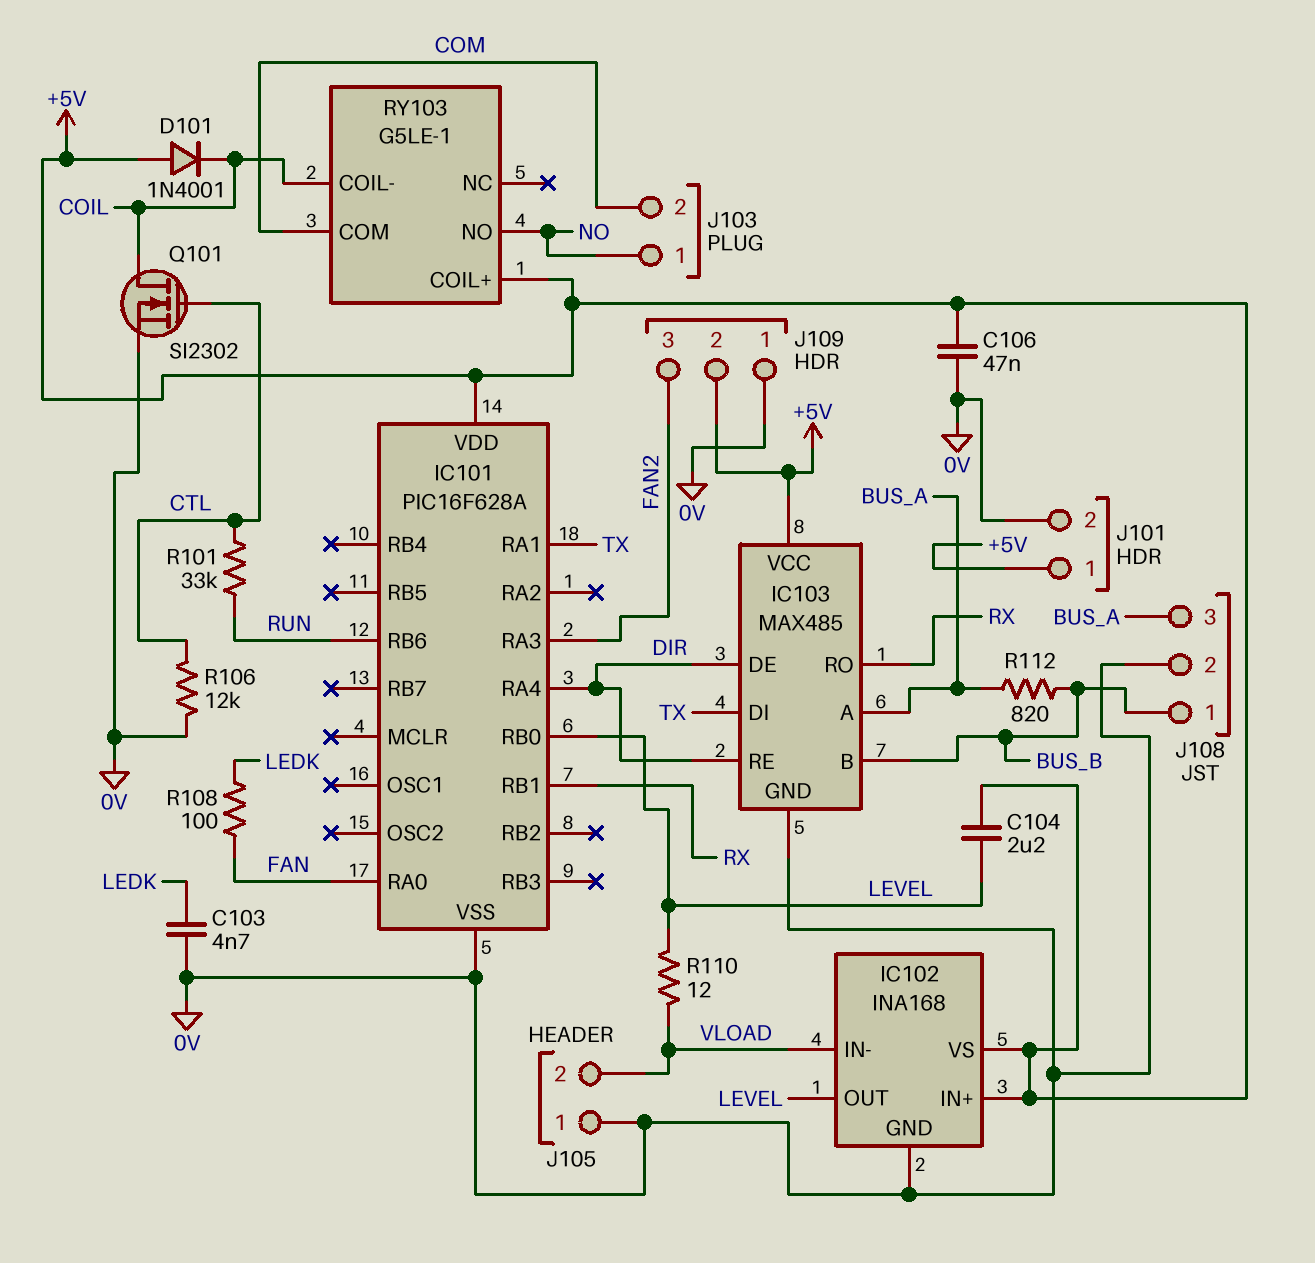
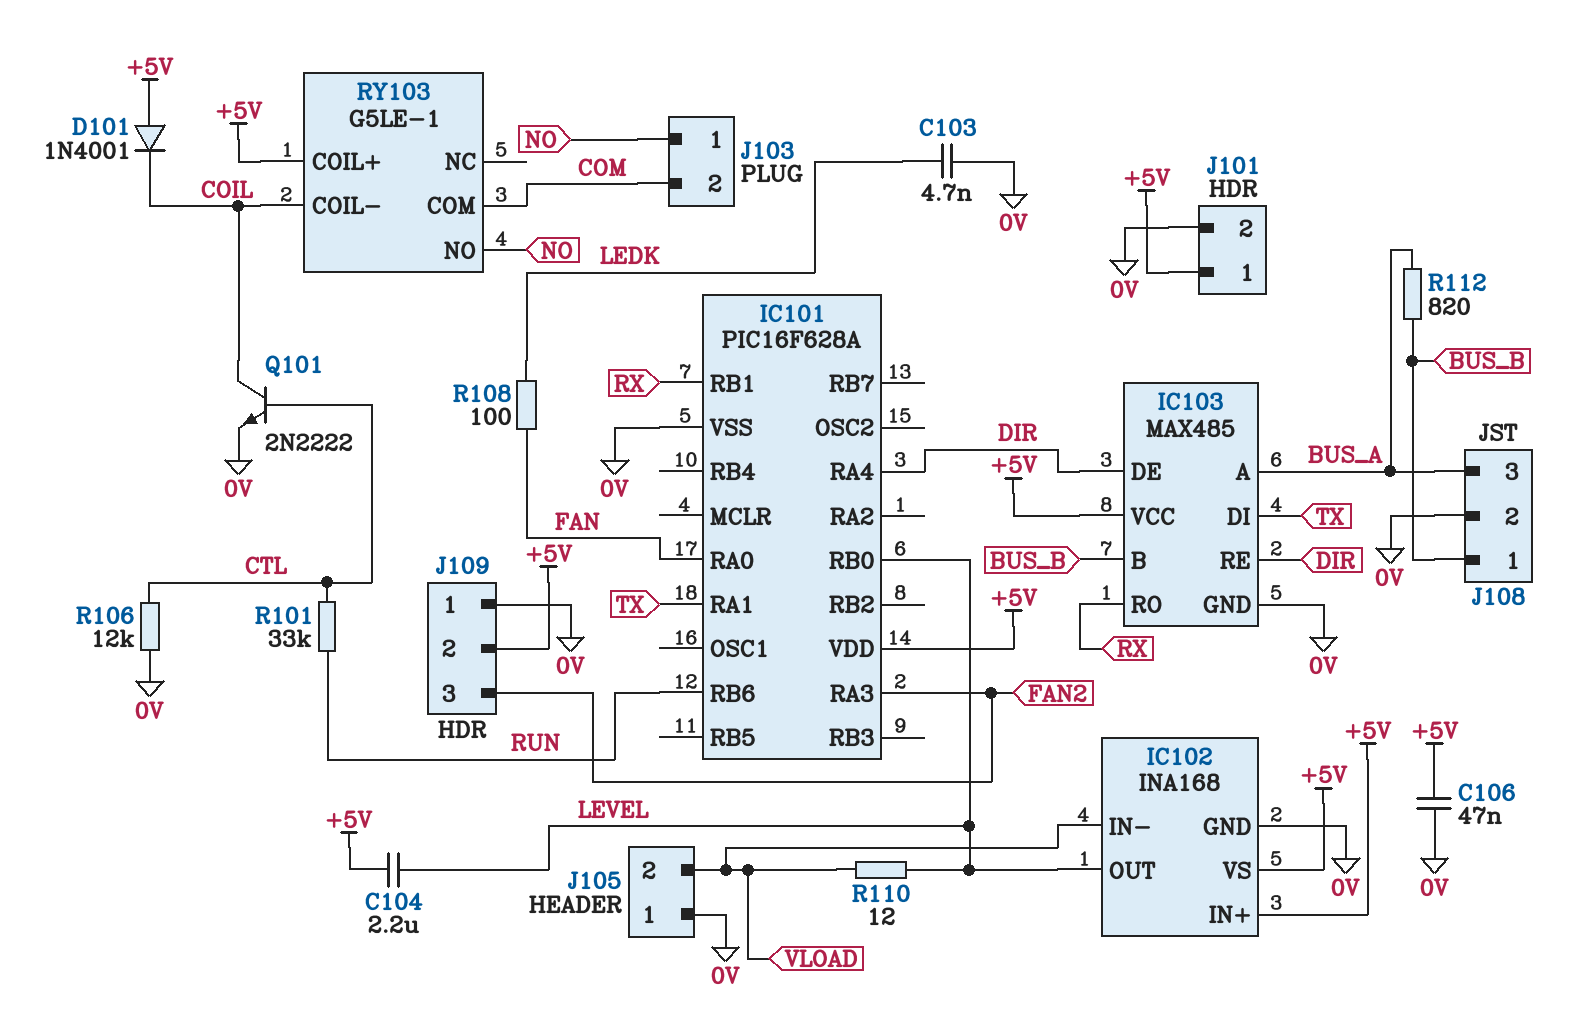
Q101: NMOS SI2302 (G CTL, D COIL, S 0V) -> NPN 2N2222 (B CTL, C COIL, E 0V)

